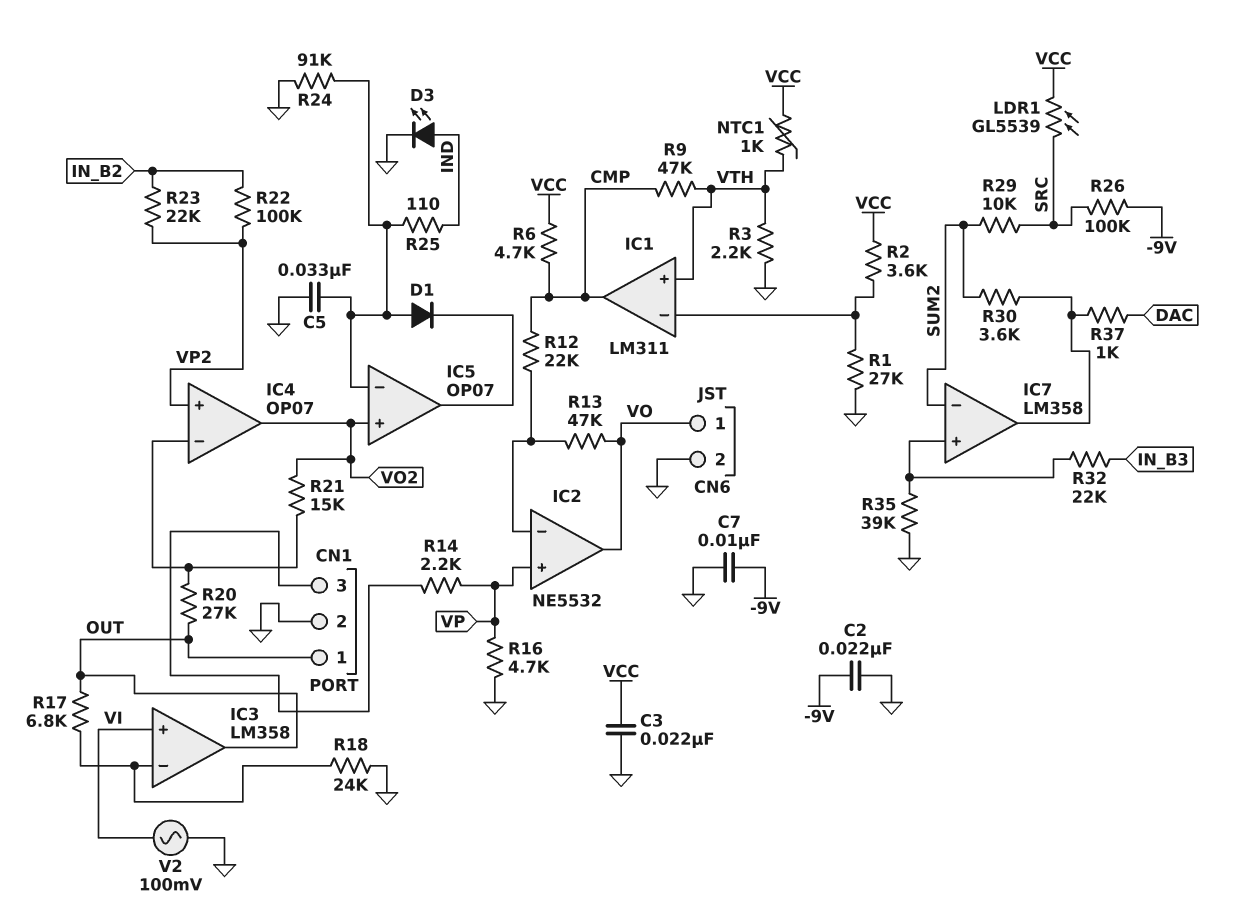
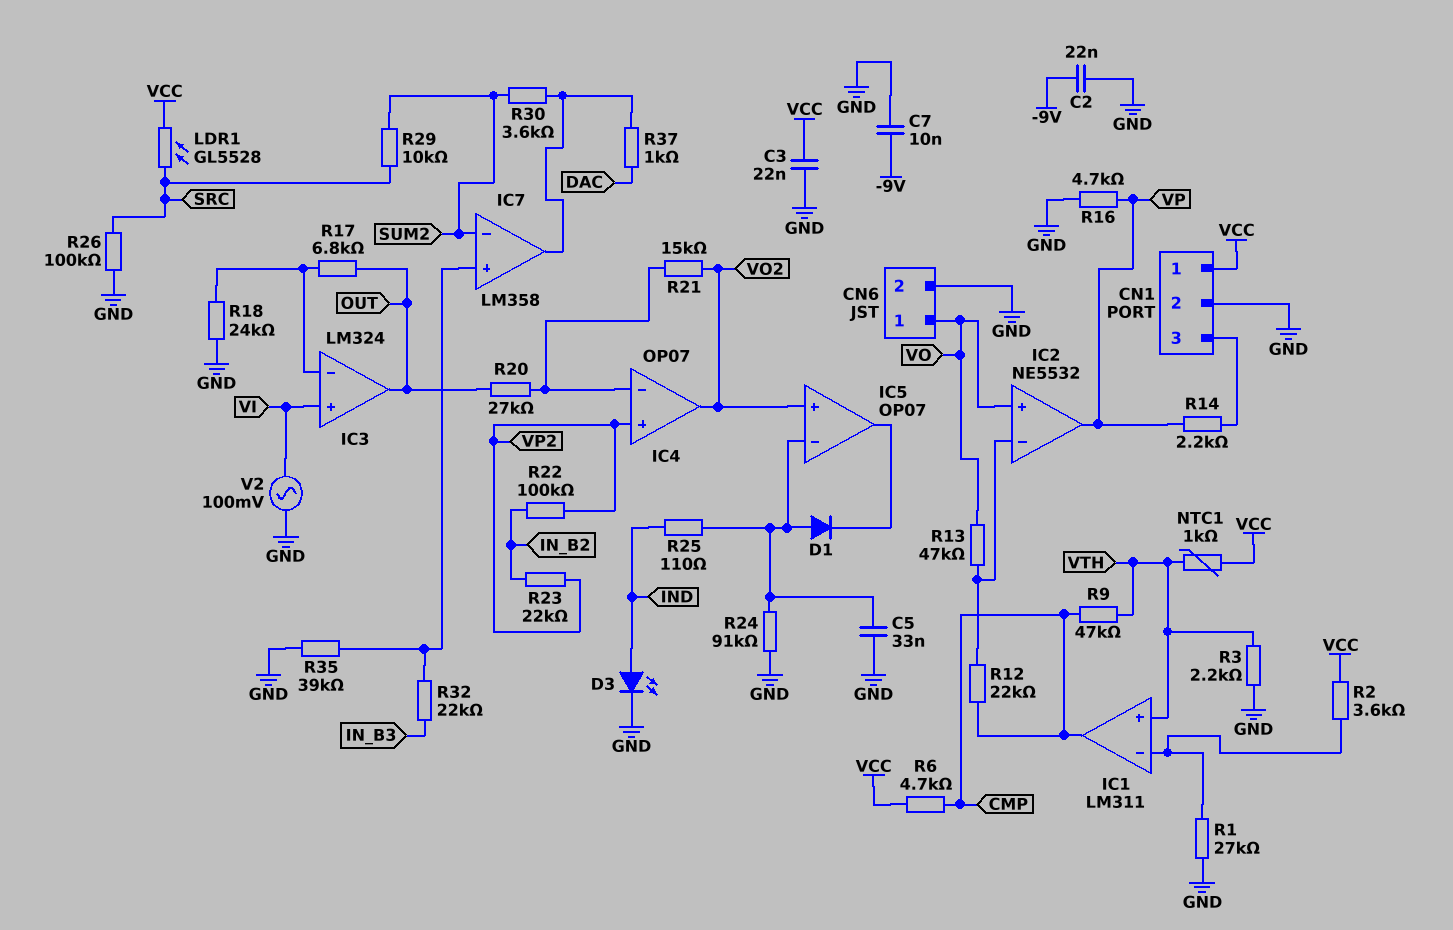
CN1 pin 1: OUT -> VCC
IC2 pin in+: VP -> VO
IC2 pin out: VO -> VP
IC3: LM358 -> LM324
LDR1: GL5539 (SRC, VCC) -> GL5528 (SRC, VCC)
R26: 100k (-9V, SRC) -> 100k (GND, SRC)

